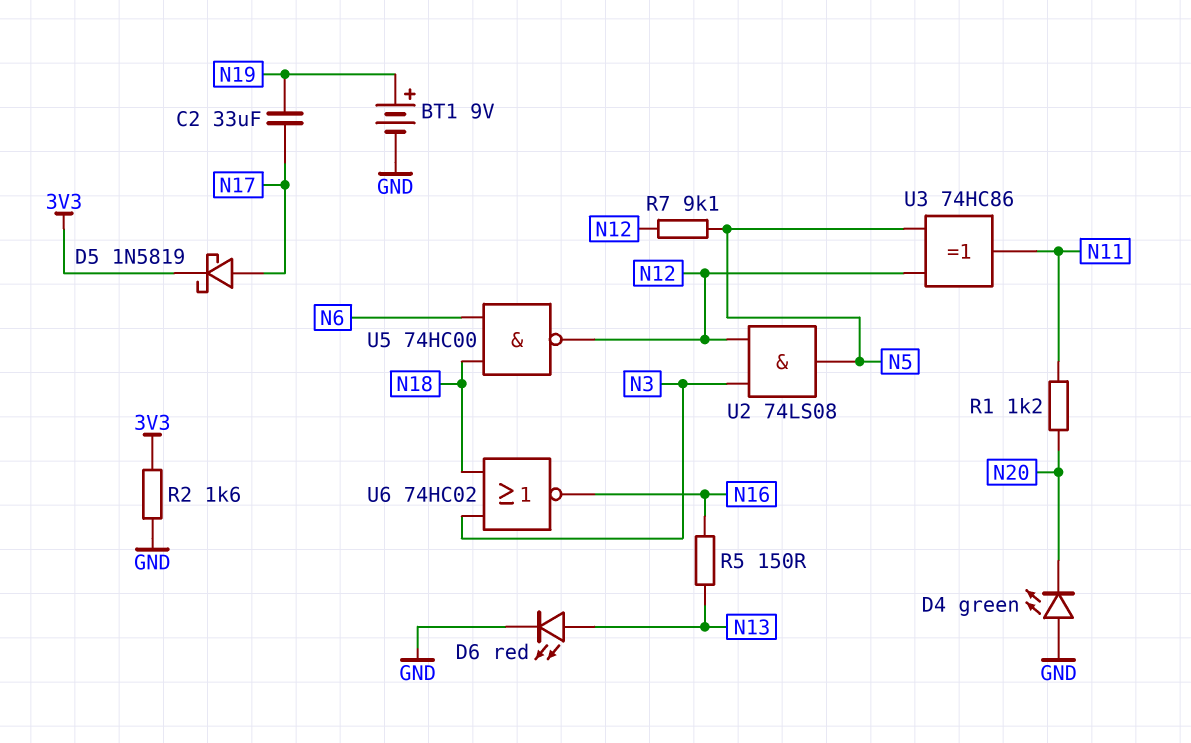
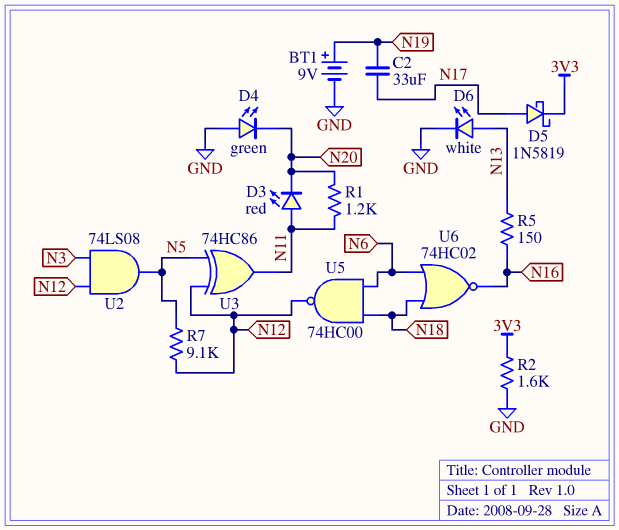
D3: none -> LED red (A N11, K N20)
D6: LED red (A N13, K GND) -> LED white (A N13, K GND)
U6: NOR 74HC02 (in N3, in N18, out N16) -> NOR 74HC02 (in N6, in N18, out N16)

